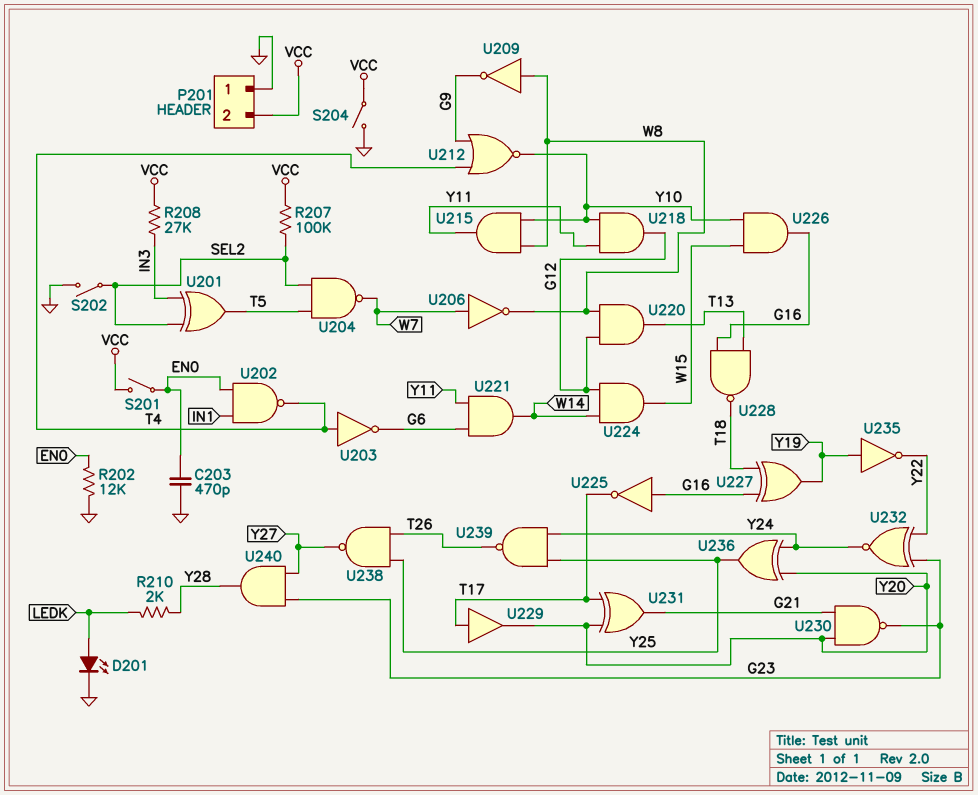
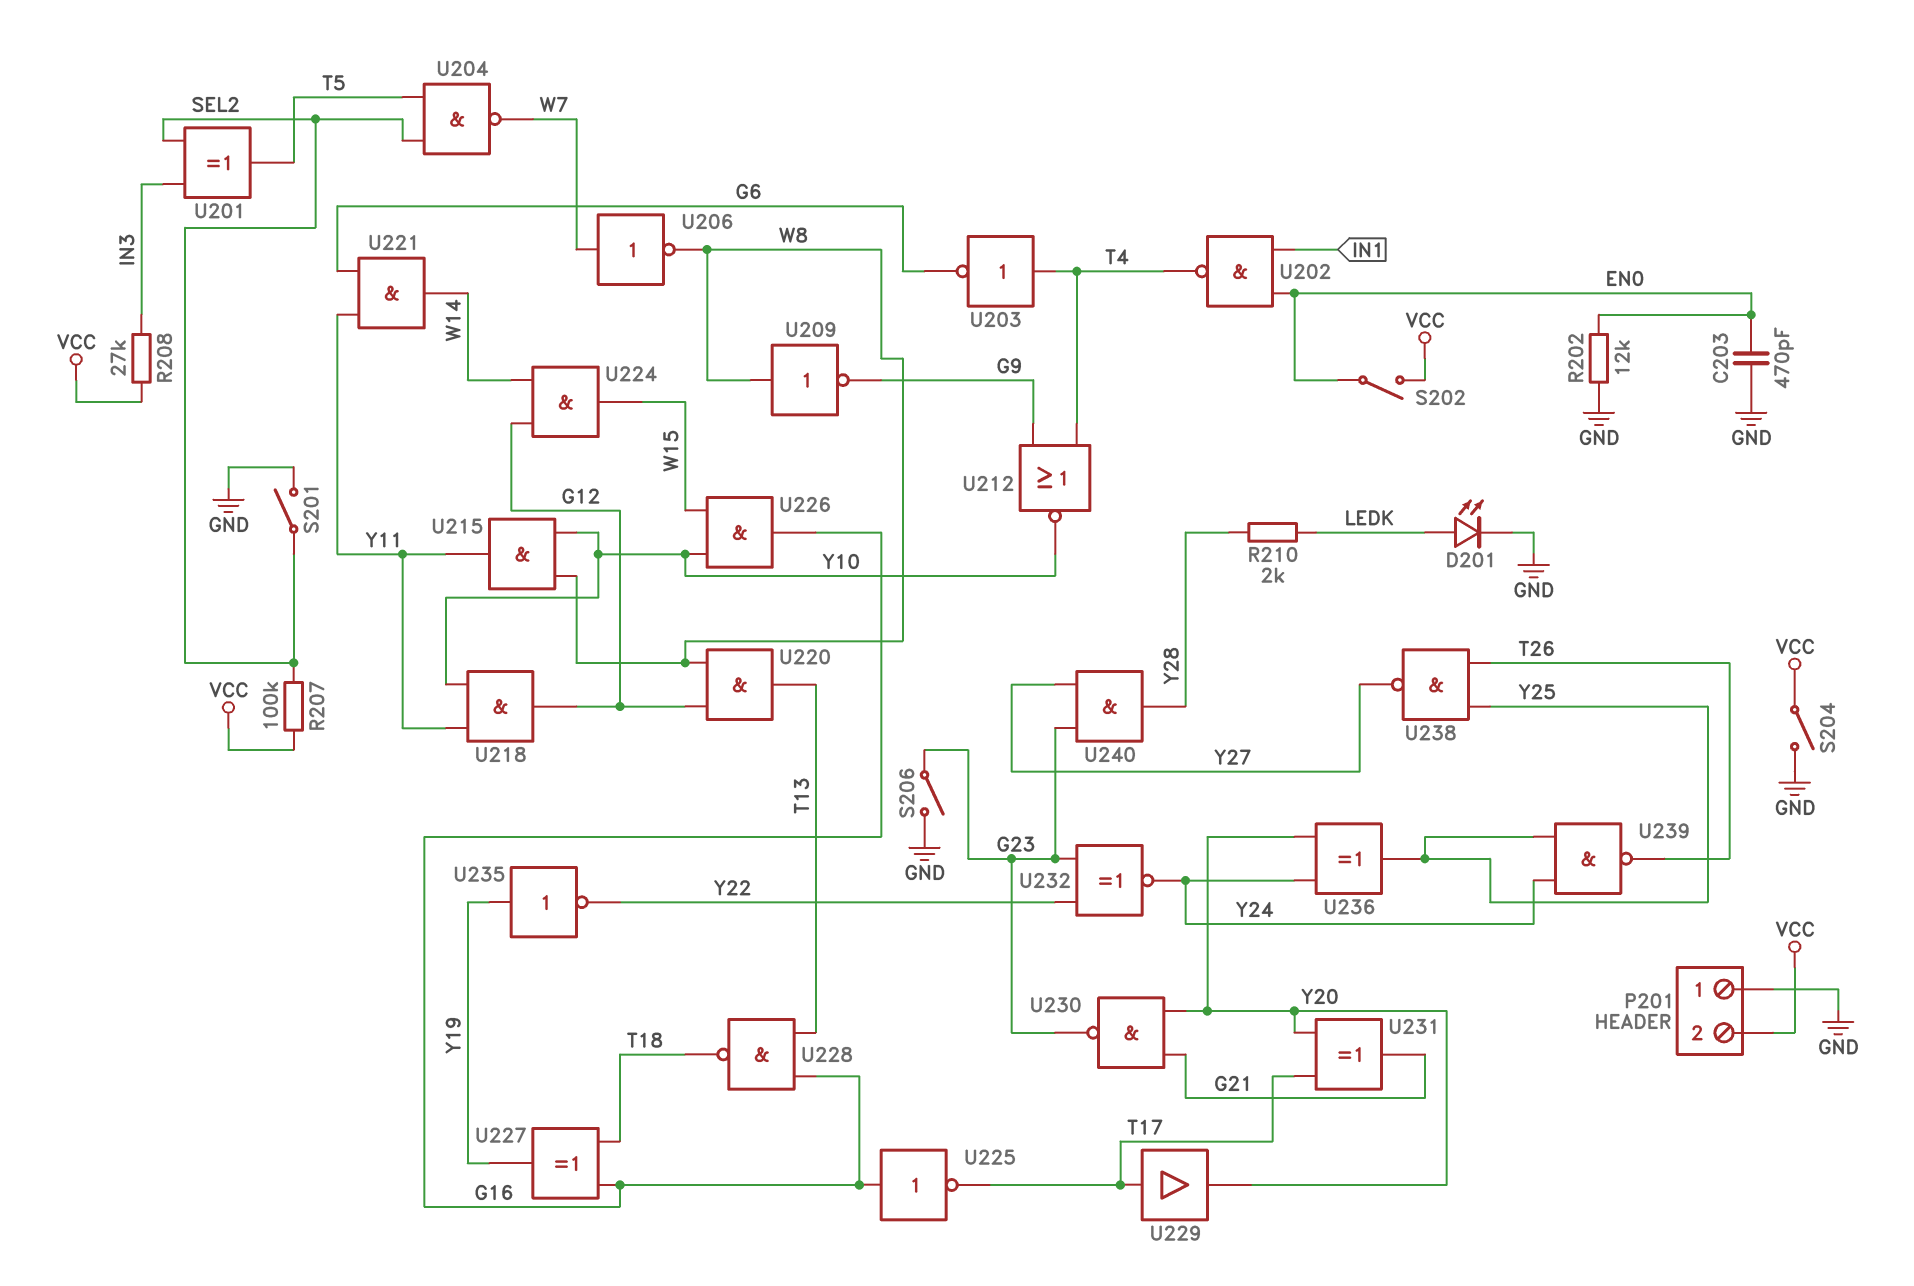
S201: switch (EN0, VCC) -> switch (GND, SEL2)
S202: switch (GND, SEL2) -> switch (EN0, VCC)
S206: none -> switch (G23, GND)

